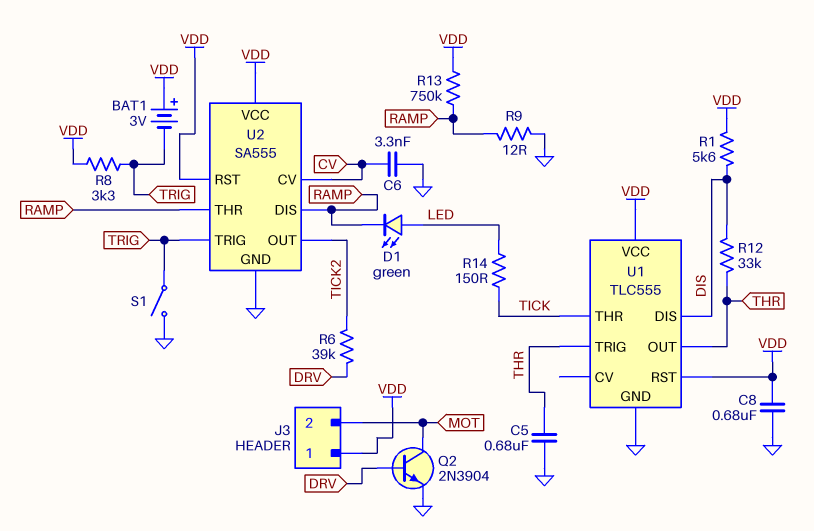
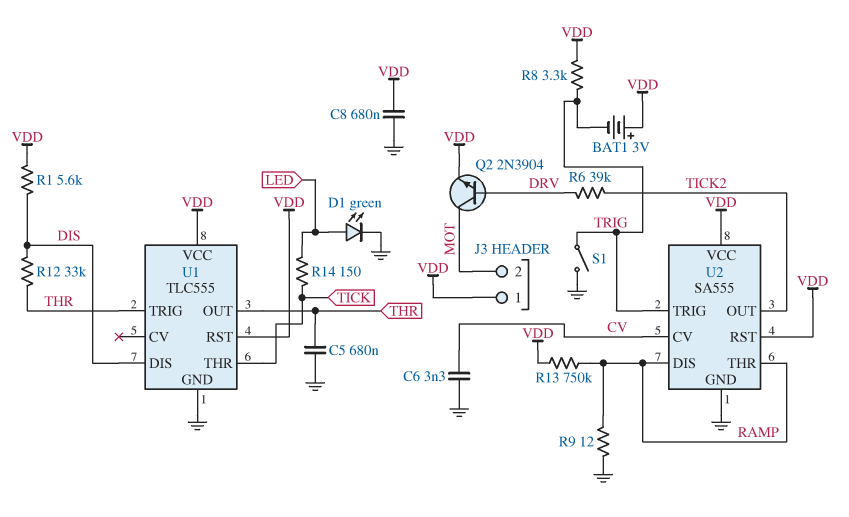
D1: LED green (A LED, K RAMP) -> LED green (A LED, K GND)
Q2: NPN 2N3904 (B DRV, C MOT, E GND) -> NPN 2N3904 (B DRV, C MOT, E VDD)

